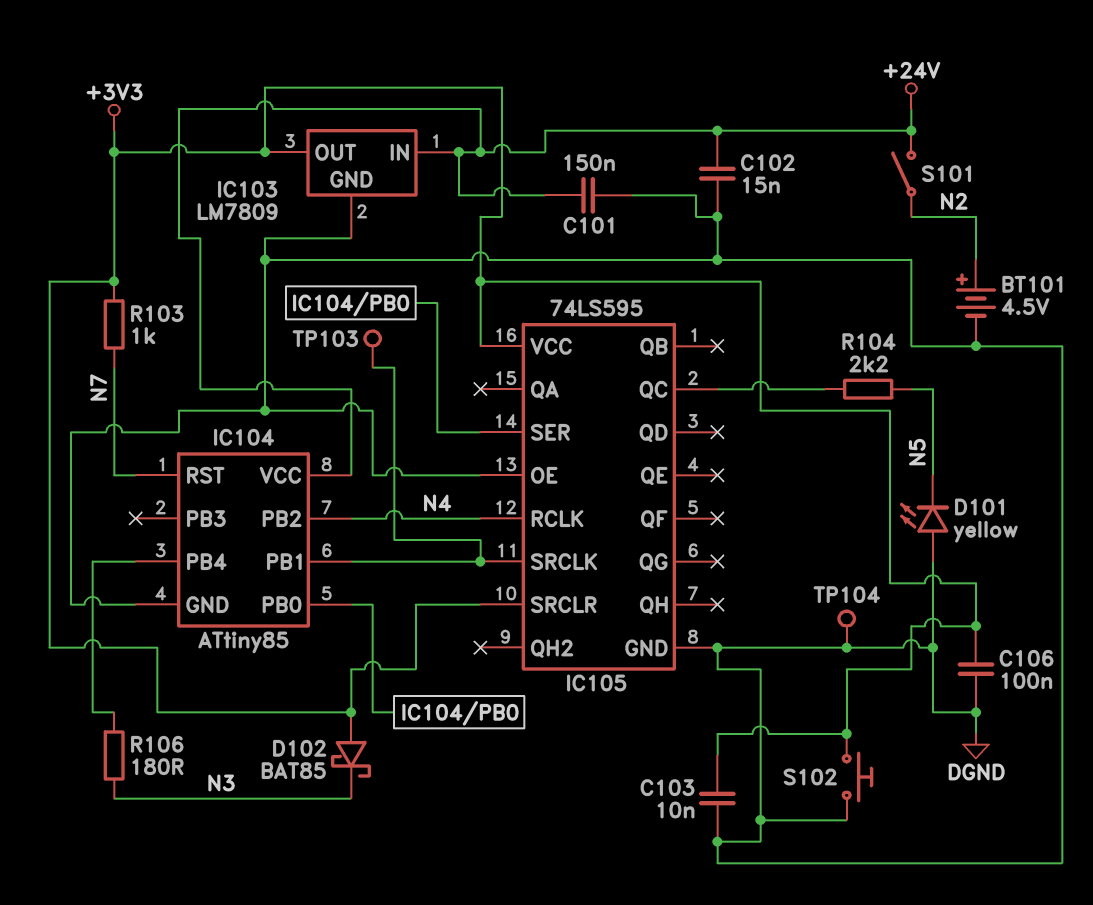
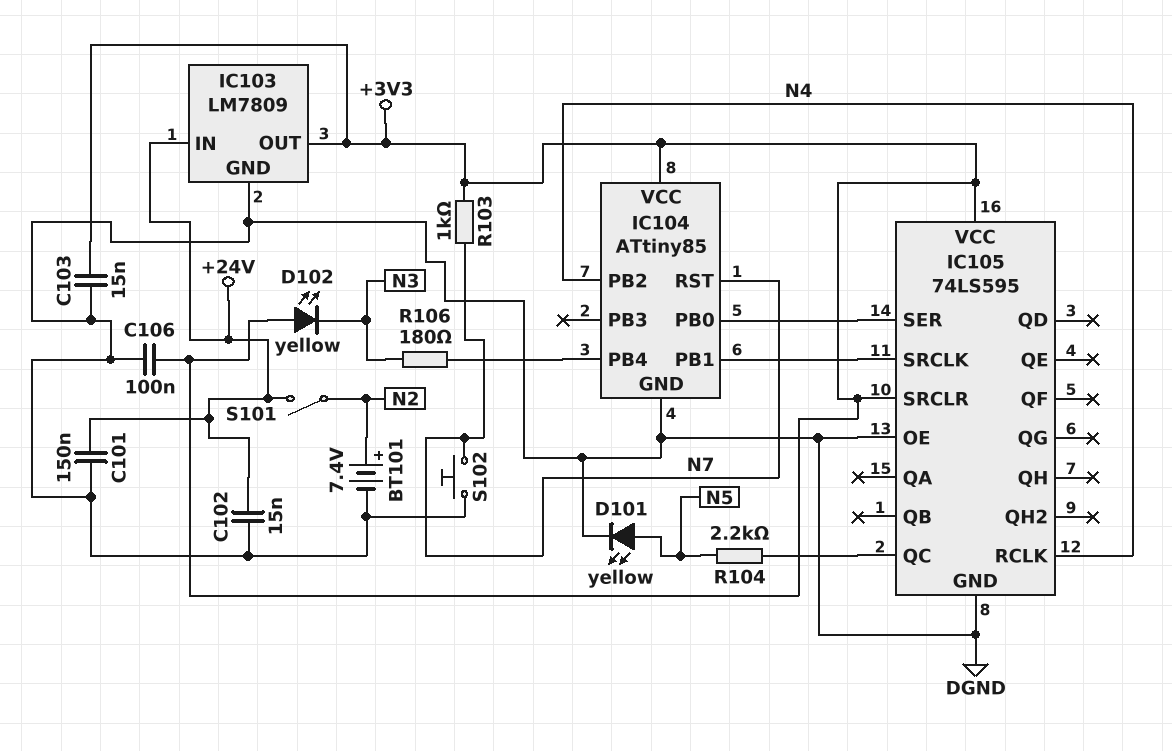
BT101: 4.5V (plus N2, minus DGND) -> 7.4V (plus N2, minus DGND)
C103: 10nF (+3V3, DGND) -> 15nF (+3V3, DGND)
D101: LED yellow (A DGND, K N5) -> LED yellow (A N5, K DGND)
D102: schottky BAT85 (A +3V3, K N3) -> LED yellow (A +3V3, K N3)
IC104 pin VCC: +24V -> +3V3
S102: button (+3V3, DGND) -> button (DGND, N7)
TP103: test point (IC104/PB1) -> none
TP104: test point (DGND) -> none

